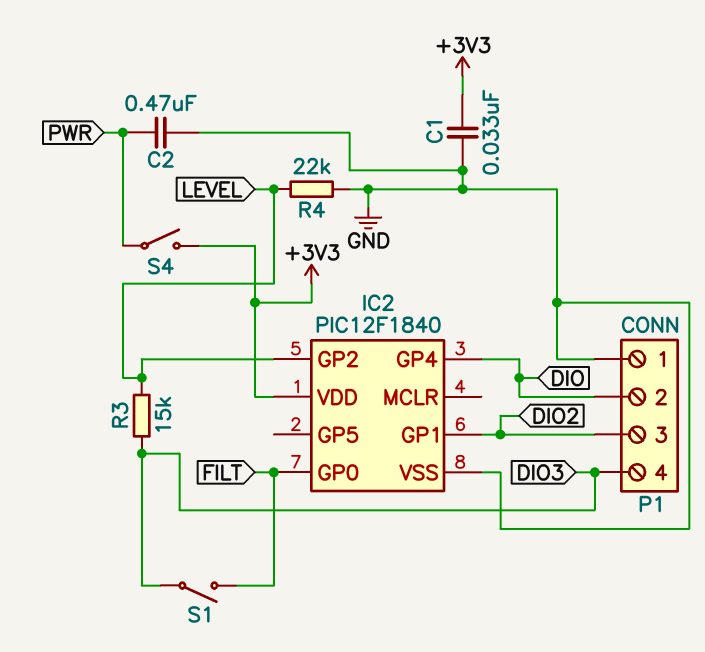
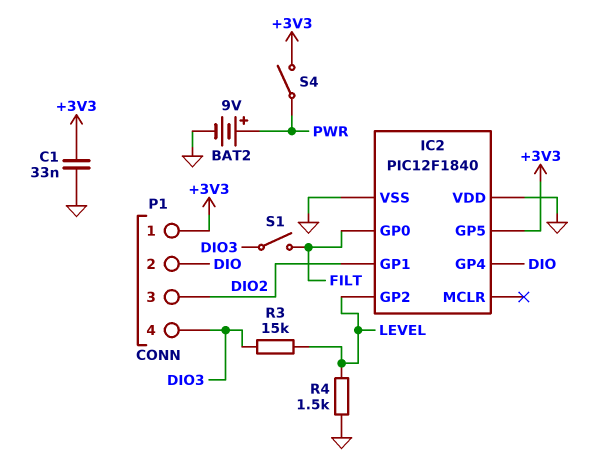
BAT2: none -> 9V (plus PWR, minus GND)
C2: 470nF (GND, PWR) -> none
IC2 pin GP5: none -> +3V3
IC2 pin VDD: +3V3 -> GND
P1 pin 1: GND -> +3V3
R4: 22k (GND, LEVEL) -> 1.5k (GND, LEVEL)

